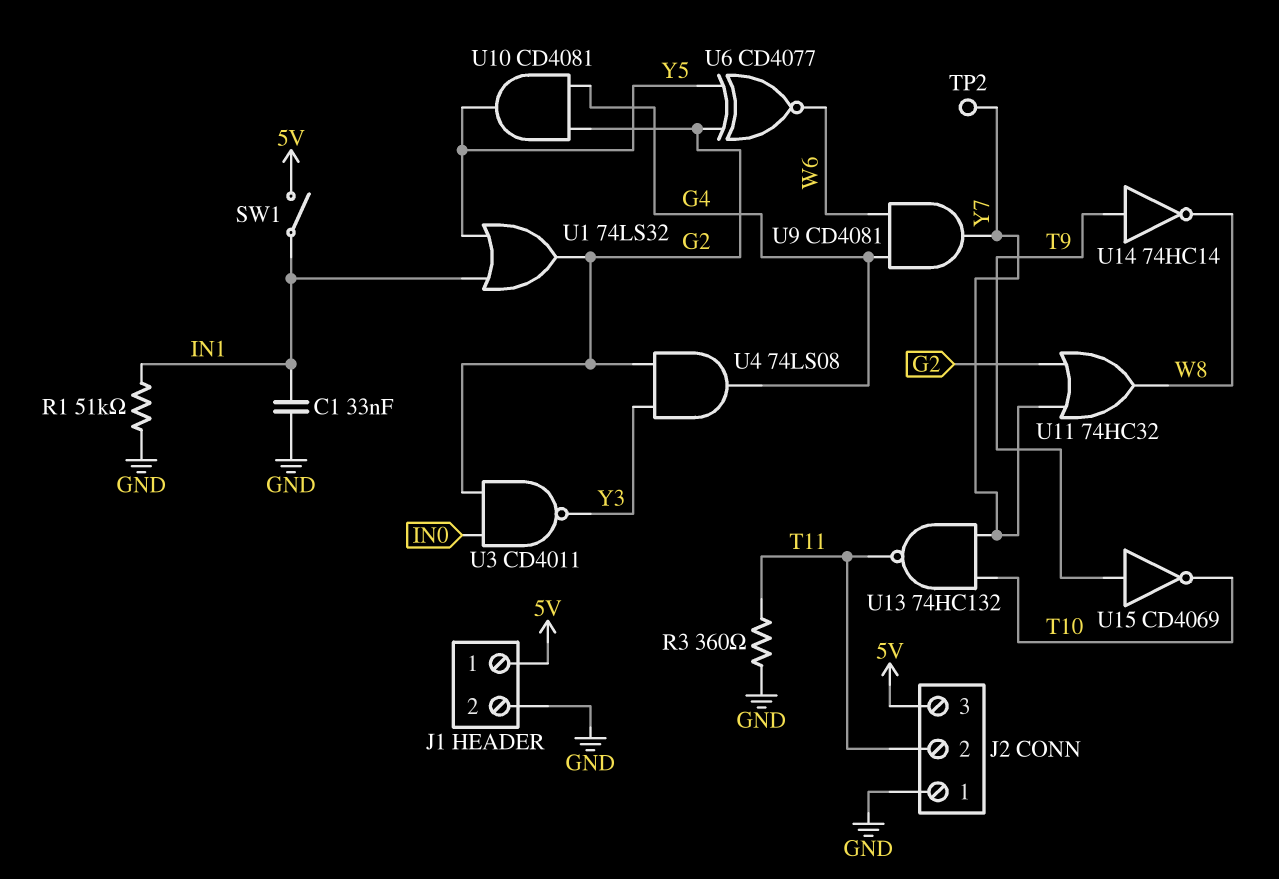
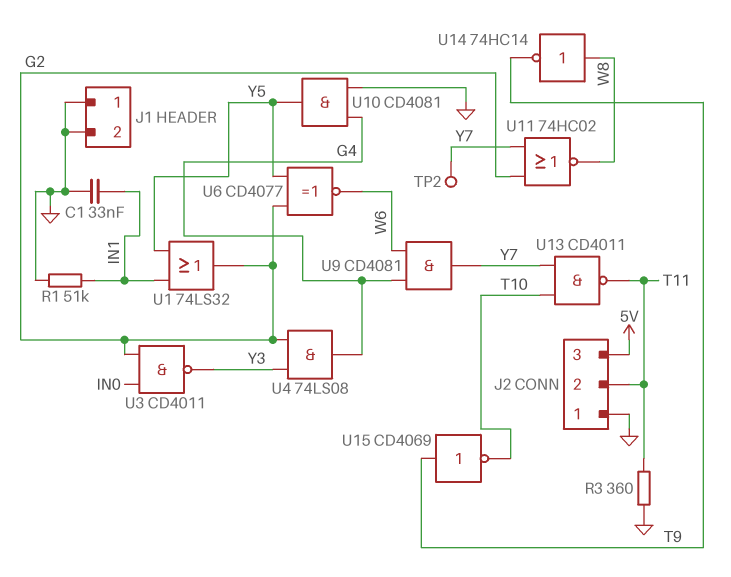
J1 pin 1: 5V -> GND
SW1: switch (5V, IN1) -> none
U10: AND CD4081 (in G2, in G4, out Y5) -> AND CD4081 (in G4, in GND, out Y5)
U11: OR 74HC32 (in G2, in Y7, out W8) -> NOR 74HC02 (in G2, in Y7, out W8)
U13: NAND 74HC132 (in T10, in Y7, out T11) -> NAND CD4011 (in T10, in Y7, out T11)
U14: NOT 74HC14 (in T9, out W8) -> NOT 74HC14 (in W8, out T9)

